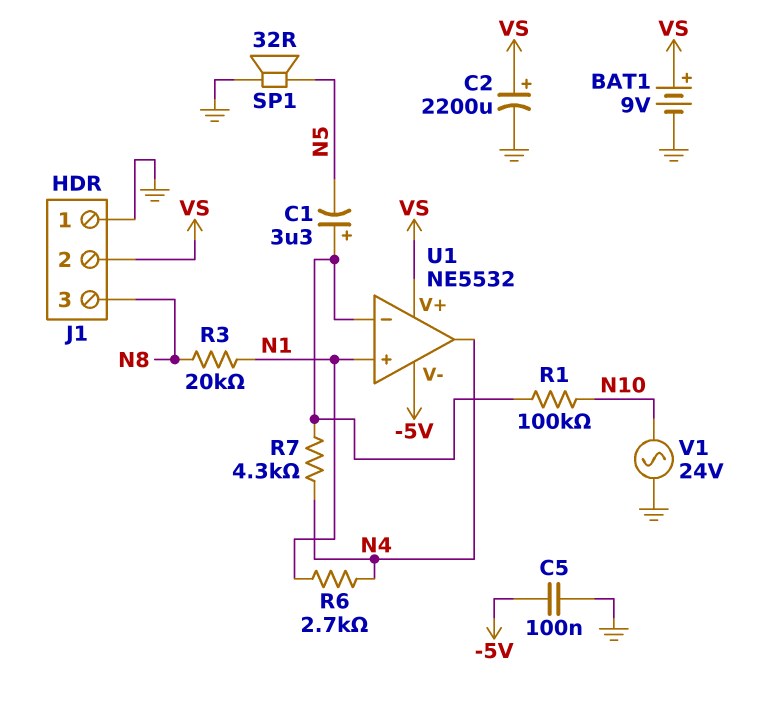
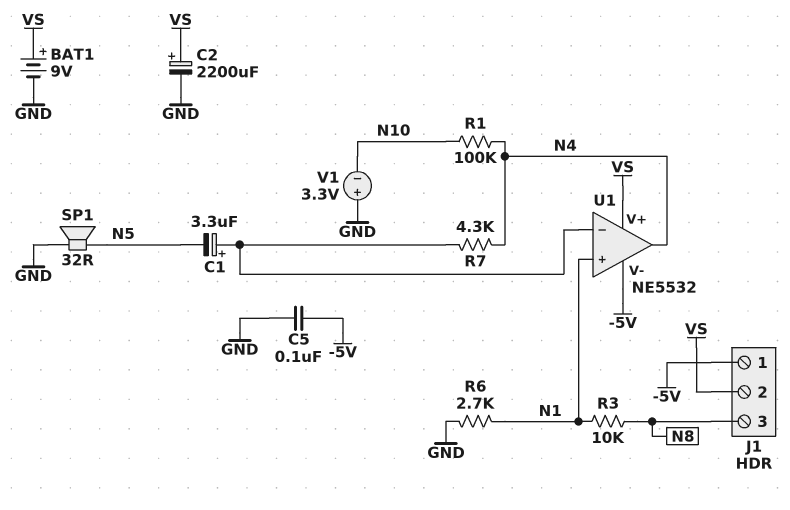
J1 pin 1: GND -> -5V
R1: 100k (N10, U1/in-) -> 100k (N4, N10)
R3: 20k (N1, N8) -> 10k (N1, N8)
R6: 2.7k (N1, N4) -> 2.7k (GND, N1)
V1: AC 24V (GND, N10) -> 3.3V (plus GND, minus N10)

